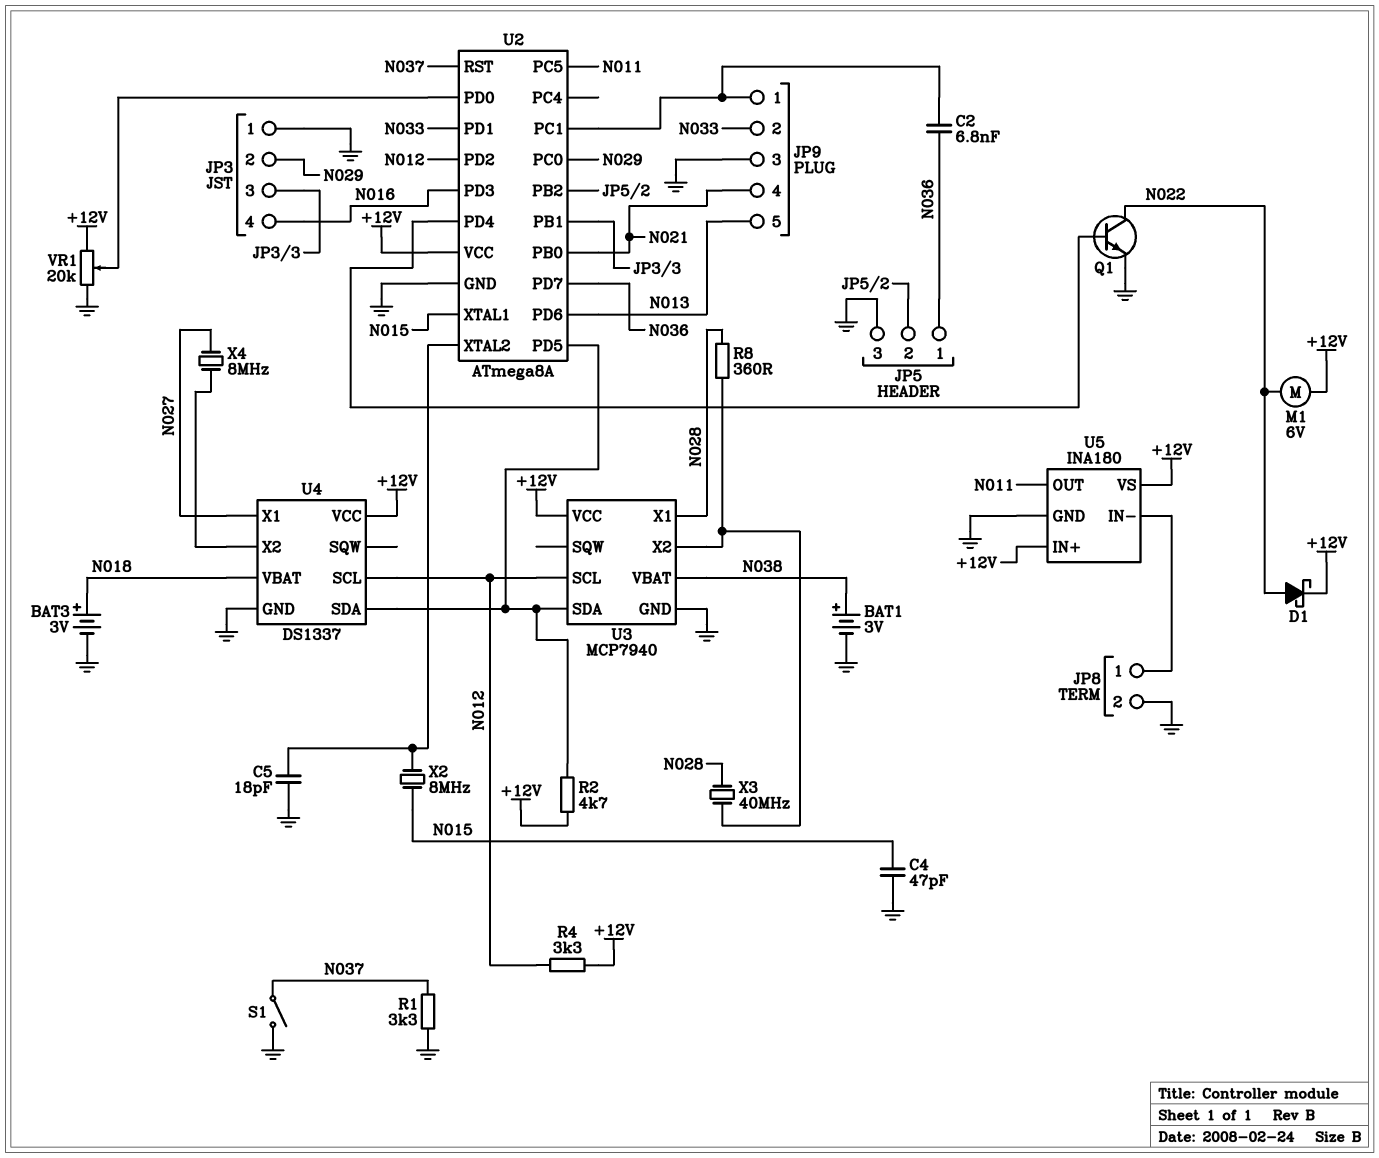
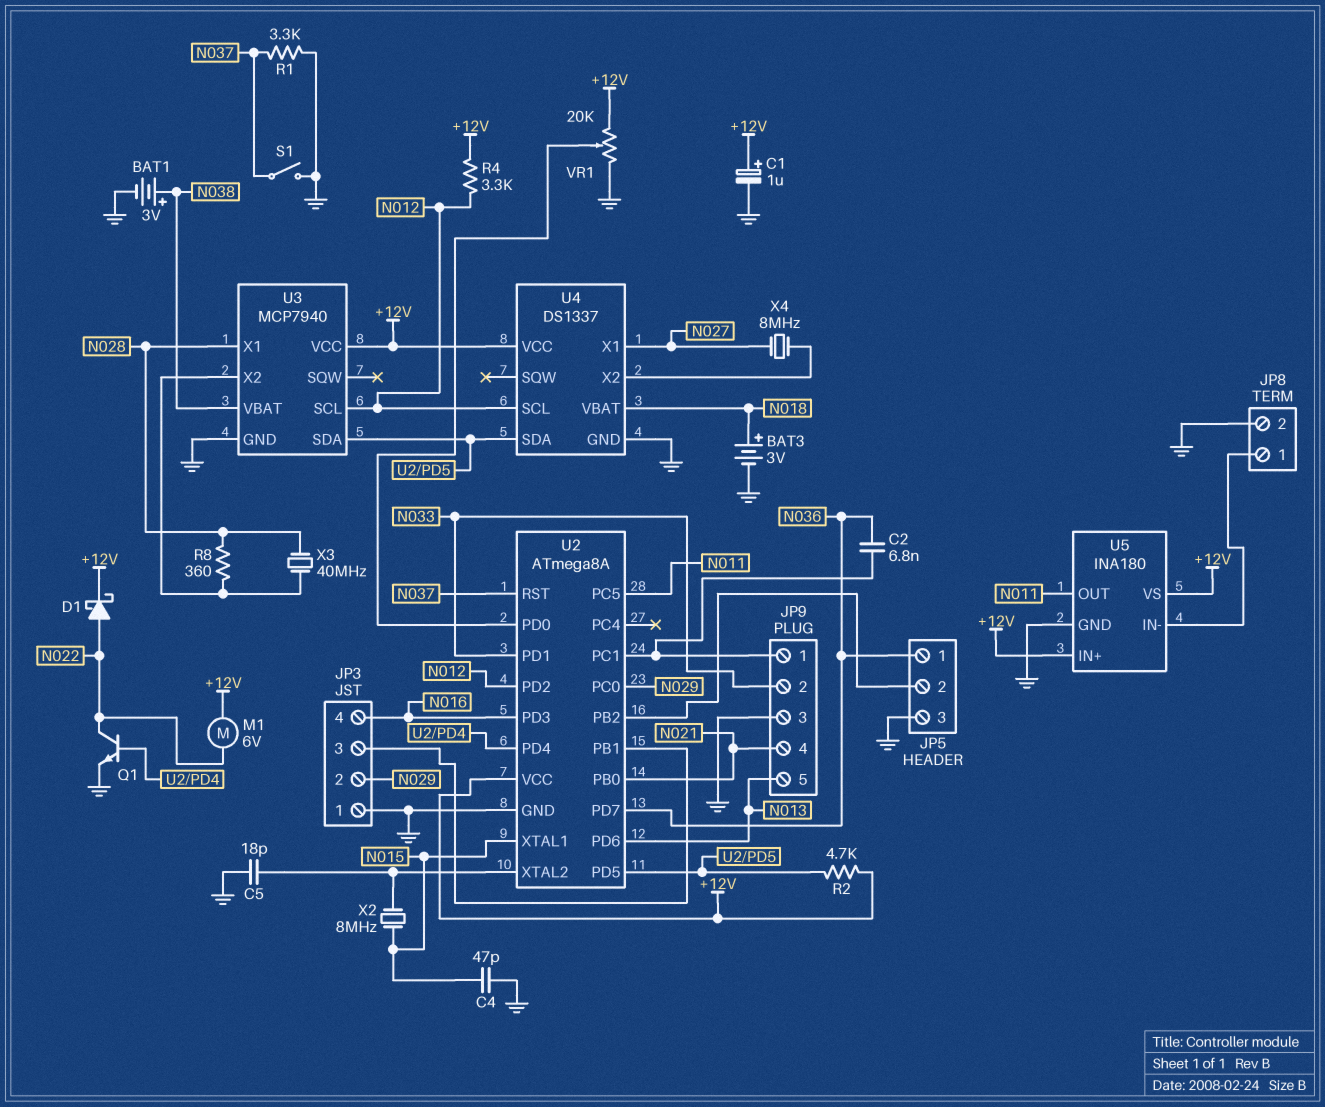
C1: none -> 1uF (plus +12V, minus GND)

